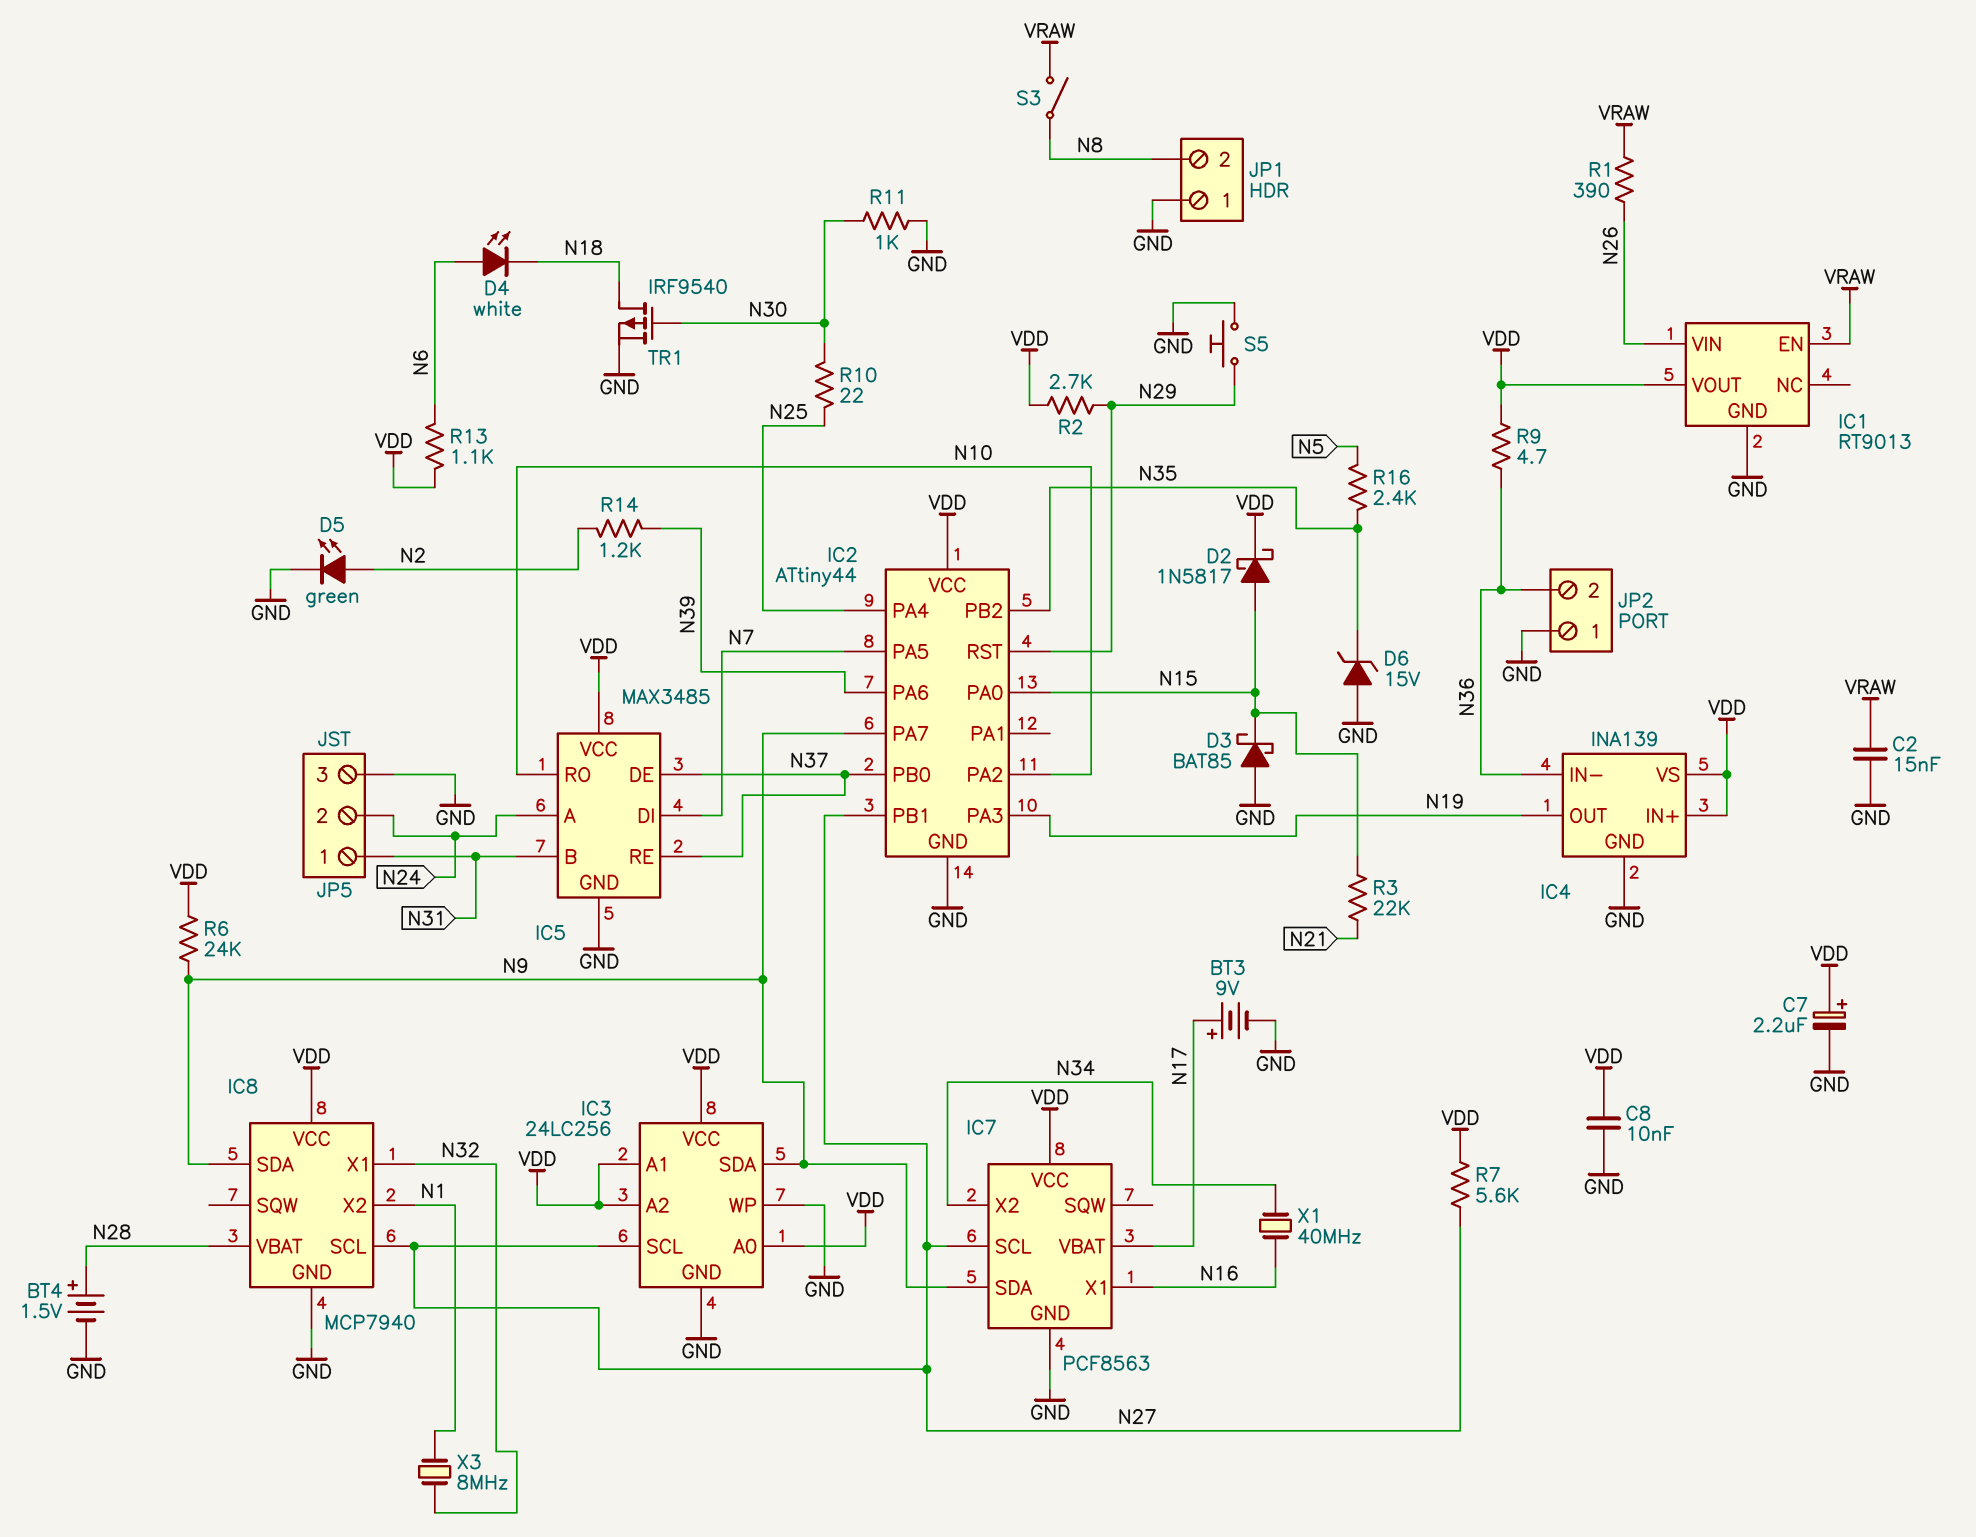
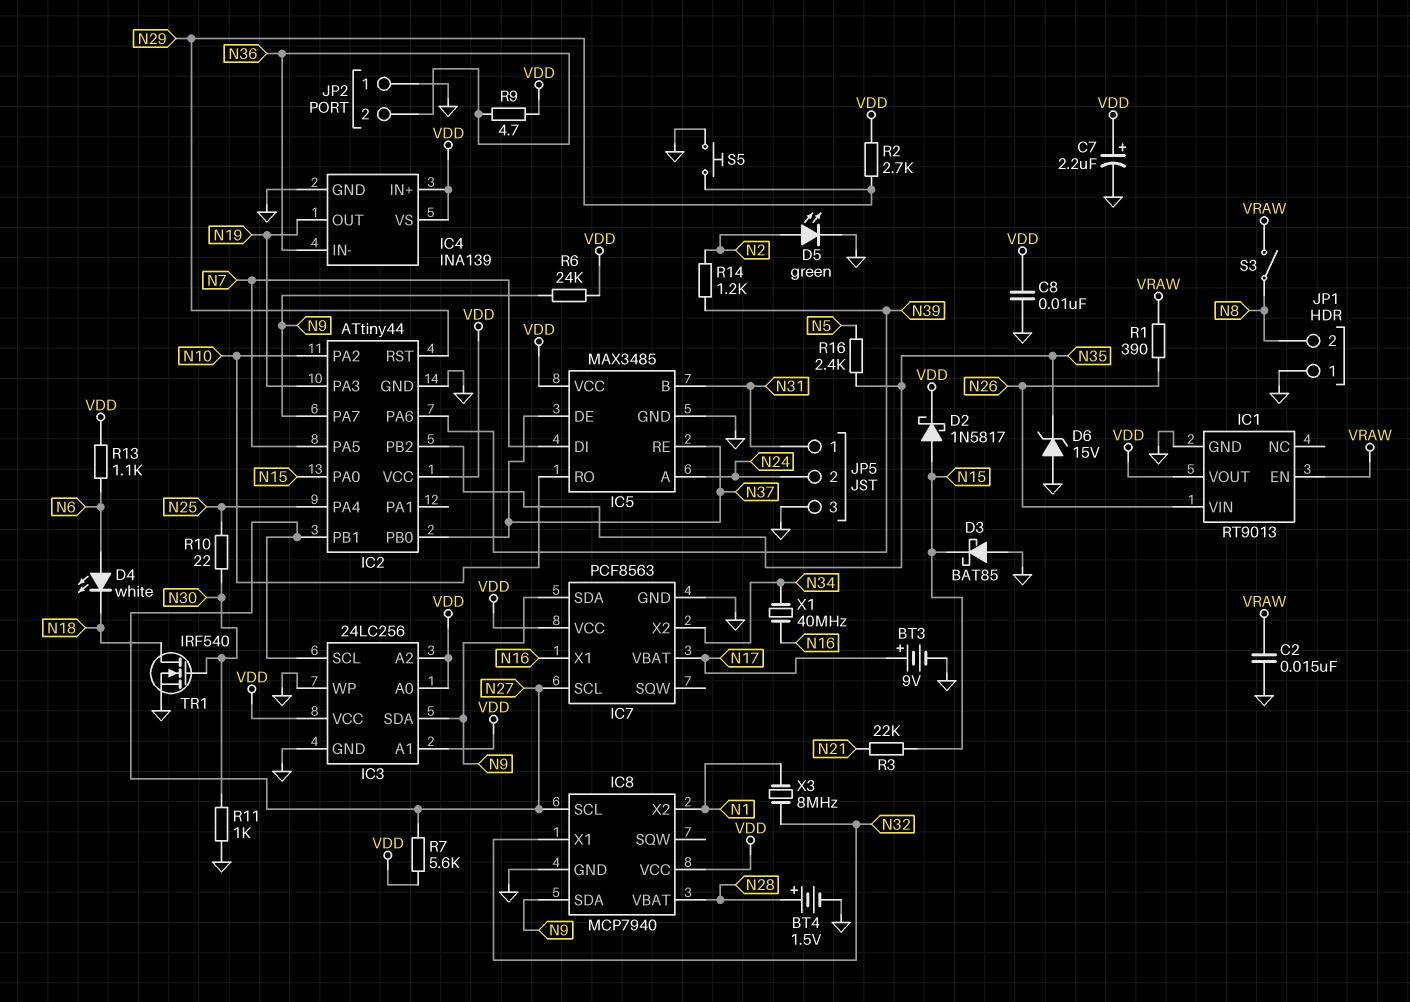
TR1: PMOS IRF9540 (G N30, D N18, S GND) -> NMOS IRF540 (G N30, D N18, S GND)

